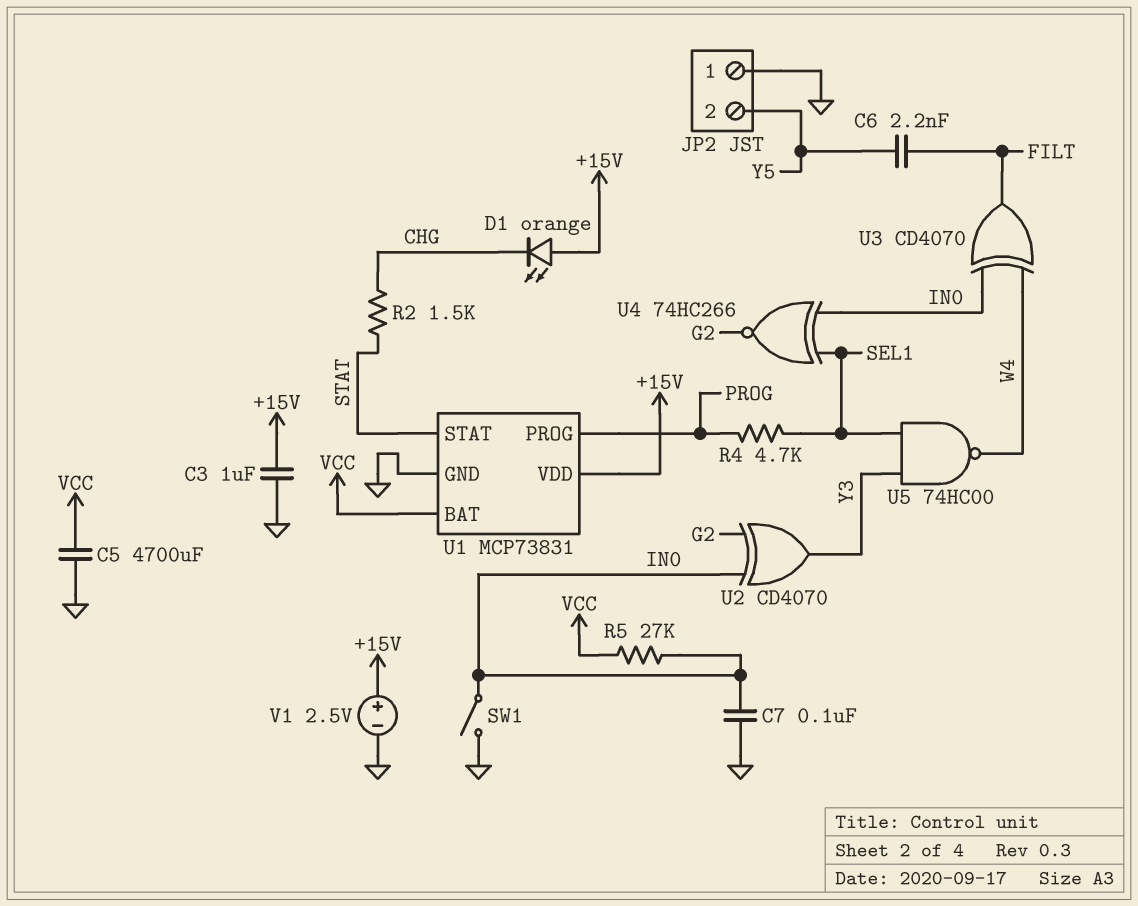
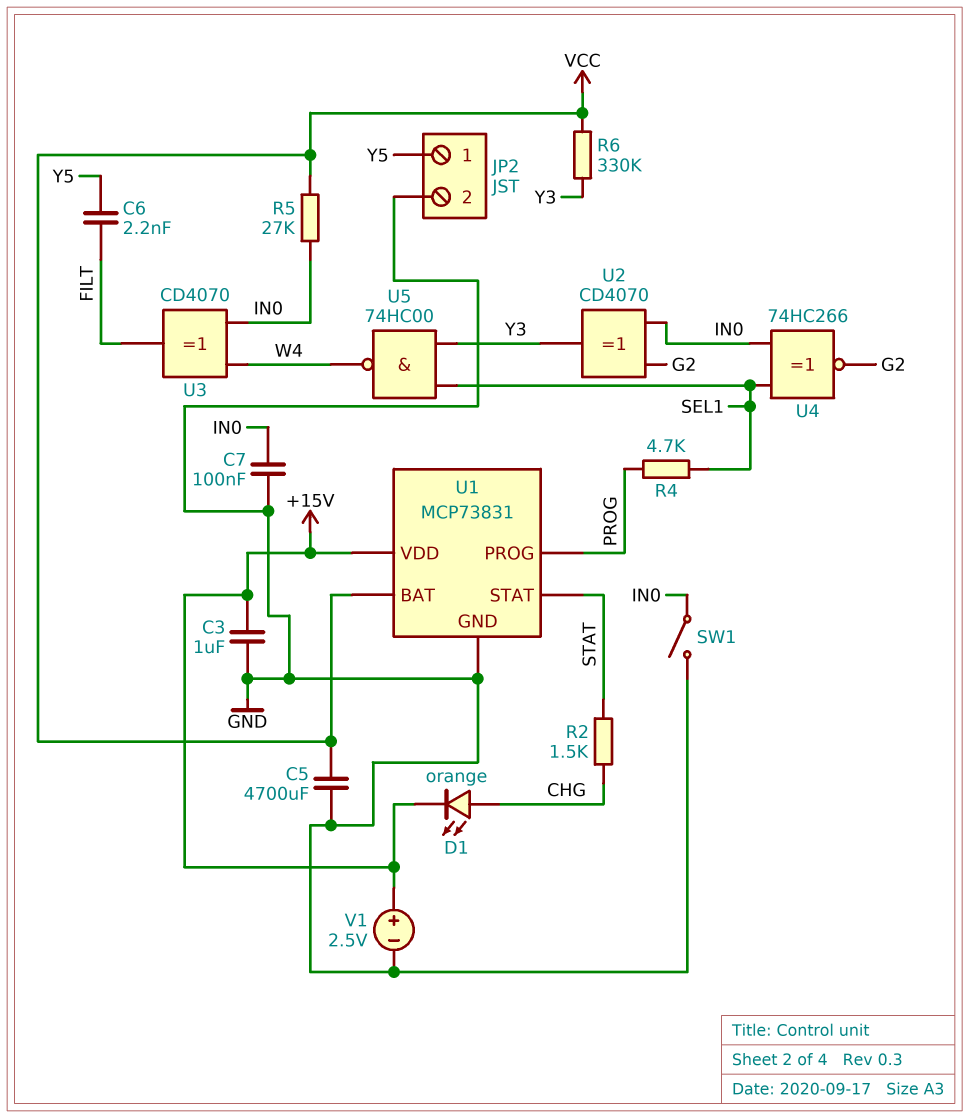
D1: LED orange (A +15V, K CHG) -> LED orange (A CHG, K +15V)
JP2 pin 1: GND -> Y5
JP2 pin 2: Y5 -> GND
R6: none -> 330k (VCC, Y3)

